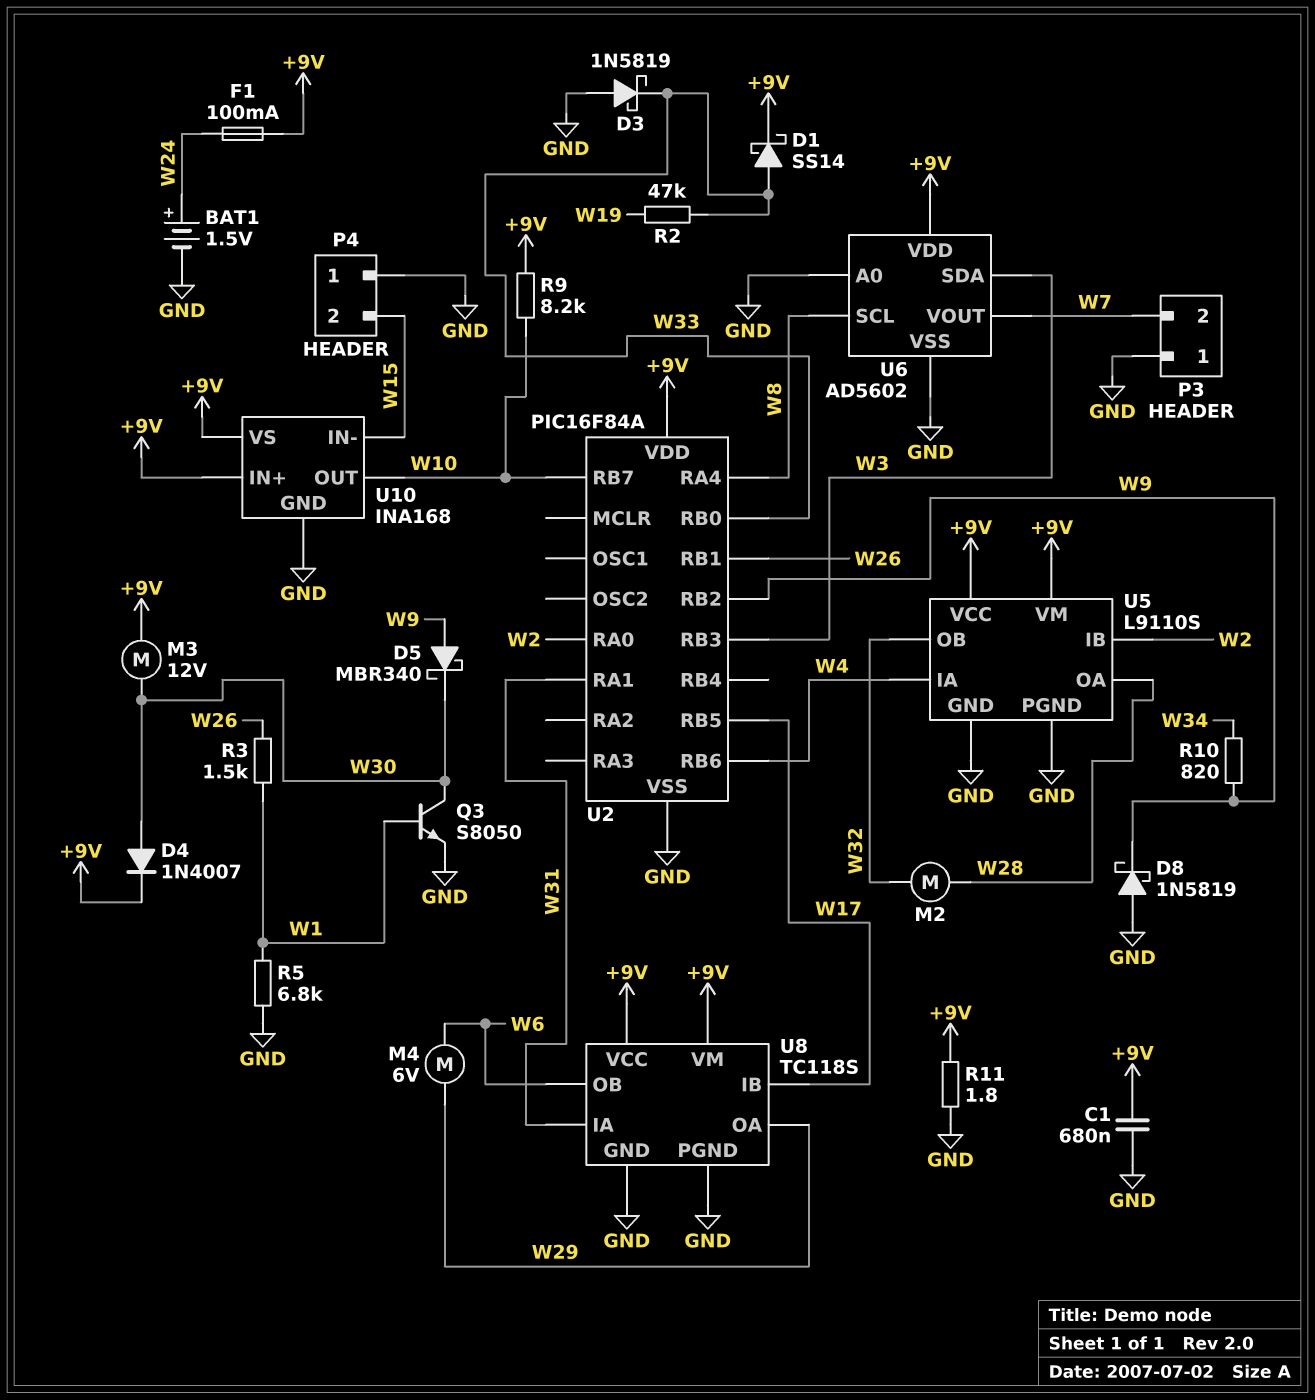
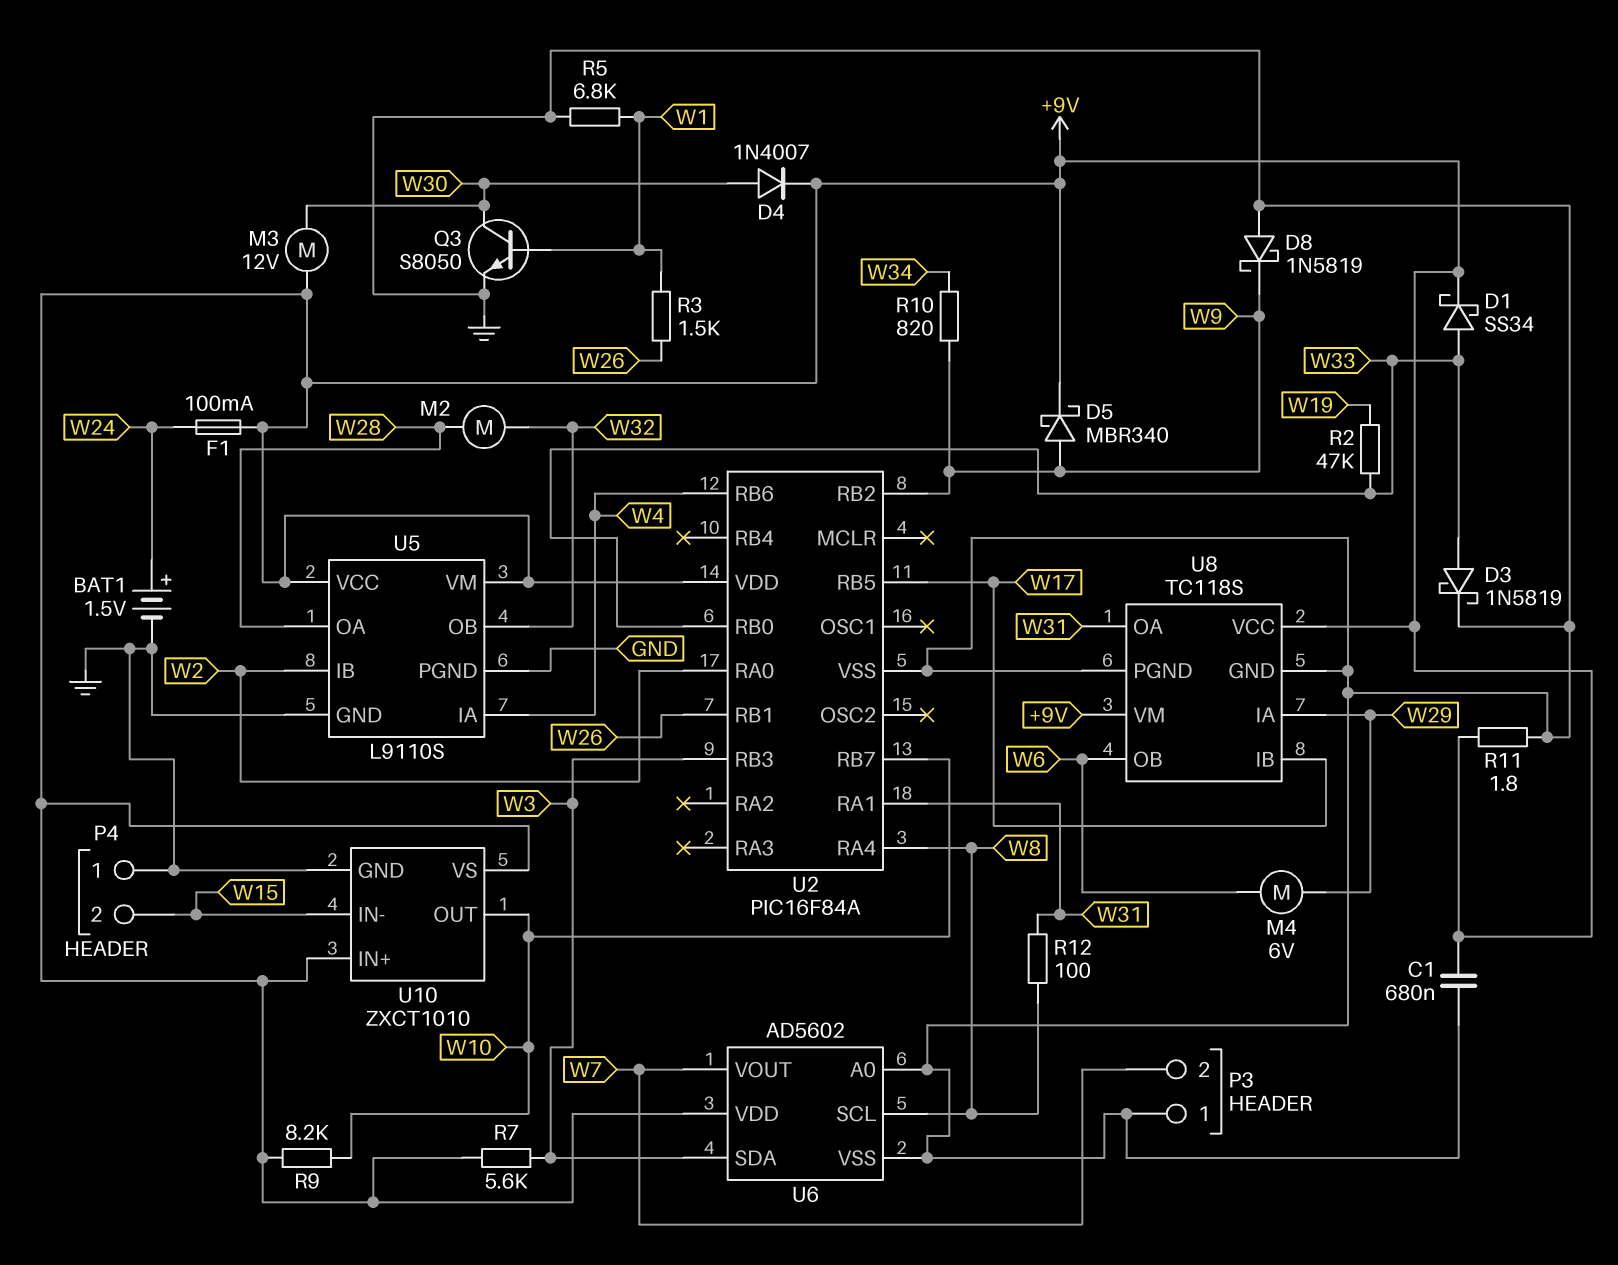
D1: schottky SS14 (A W33, K +9V) -> schottky SS34 (A W33, K +9V)
D3: schottky 1N5819 (A GND, K W33) -> schottky 1N5819 (A W33, K GND)
D5: schottky MBR340 (A W9, K W30) -> schottky MBR340 (A W9, K +9V)
R7: none -> 5.6k (+9V, W3)
R12: none -> 100 (W8, W31)
U8 pin IA: W31 -> W29
U8 pin OA: W29 -> W31
U10: INA168 -> ZXCT1010

